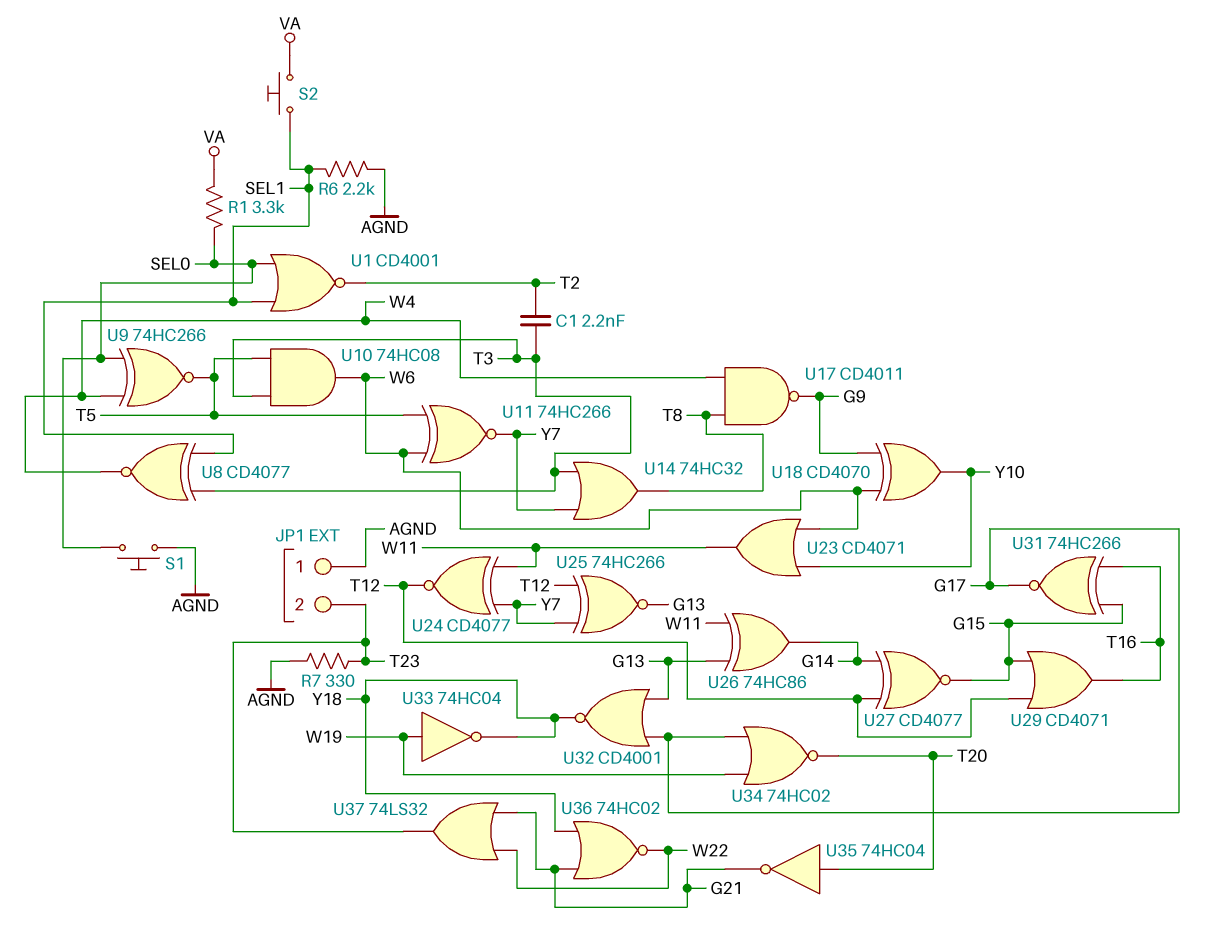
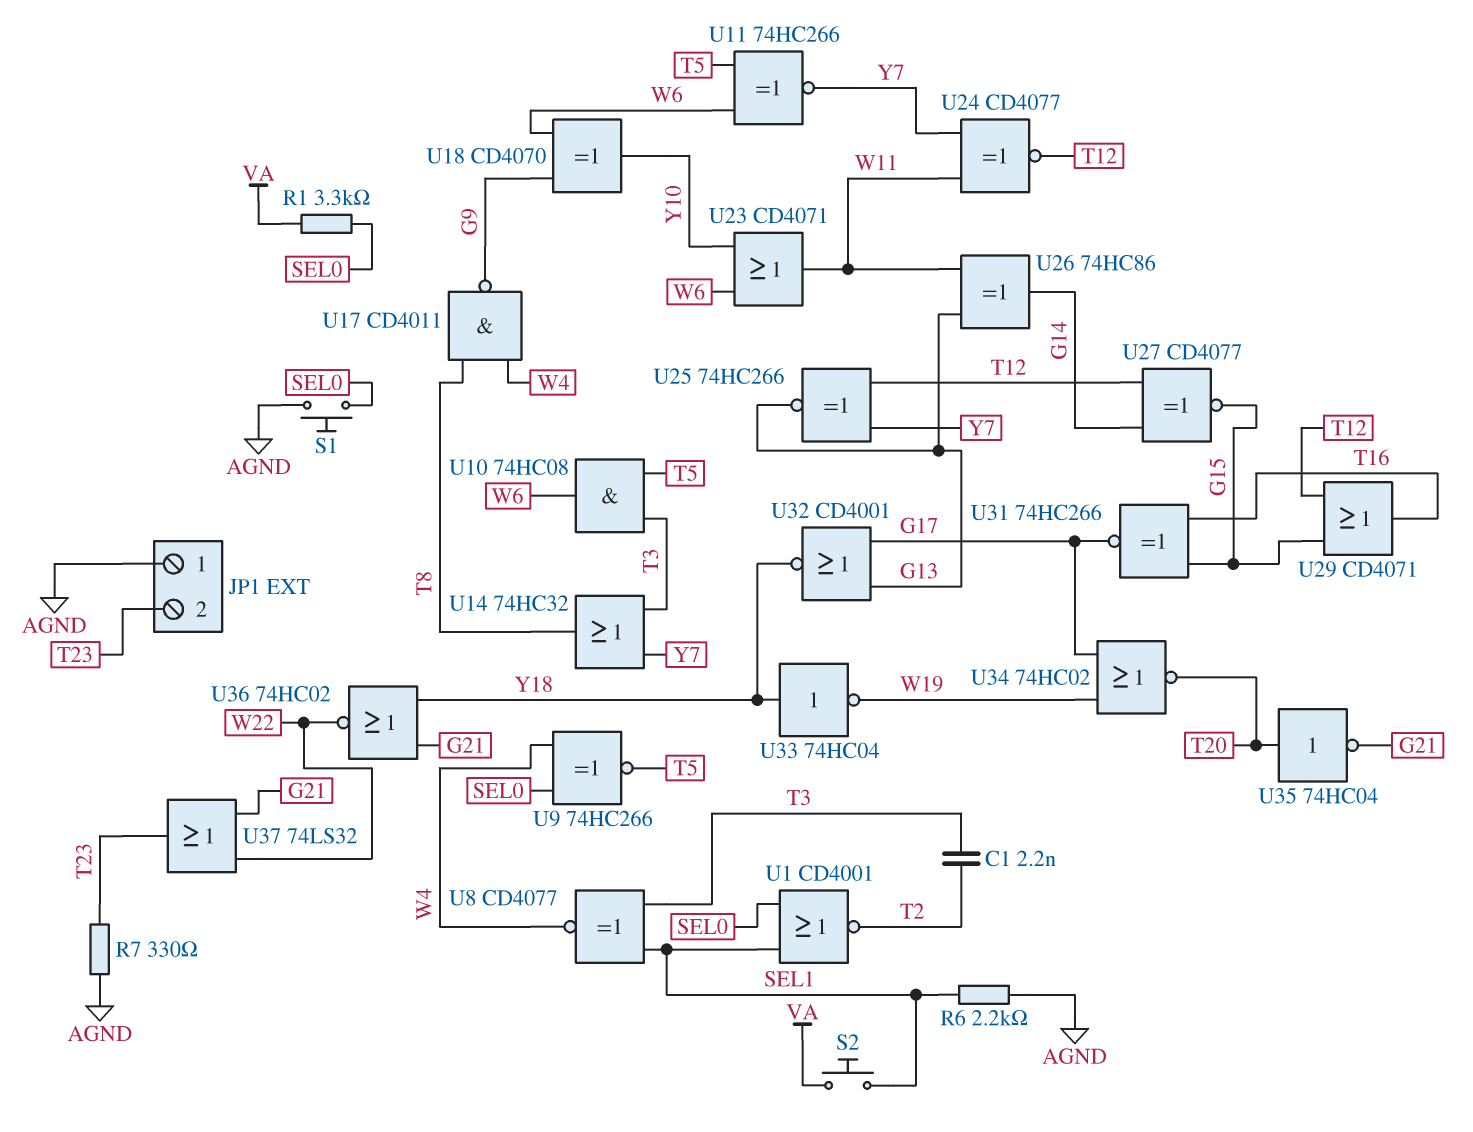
U33: NOT 74HC04 (in W19, out Y18) -> NOT 74HC04 (in Y18, out W19)

